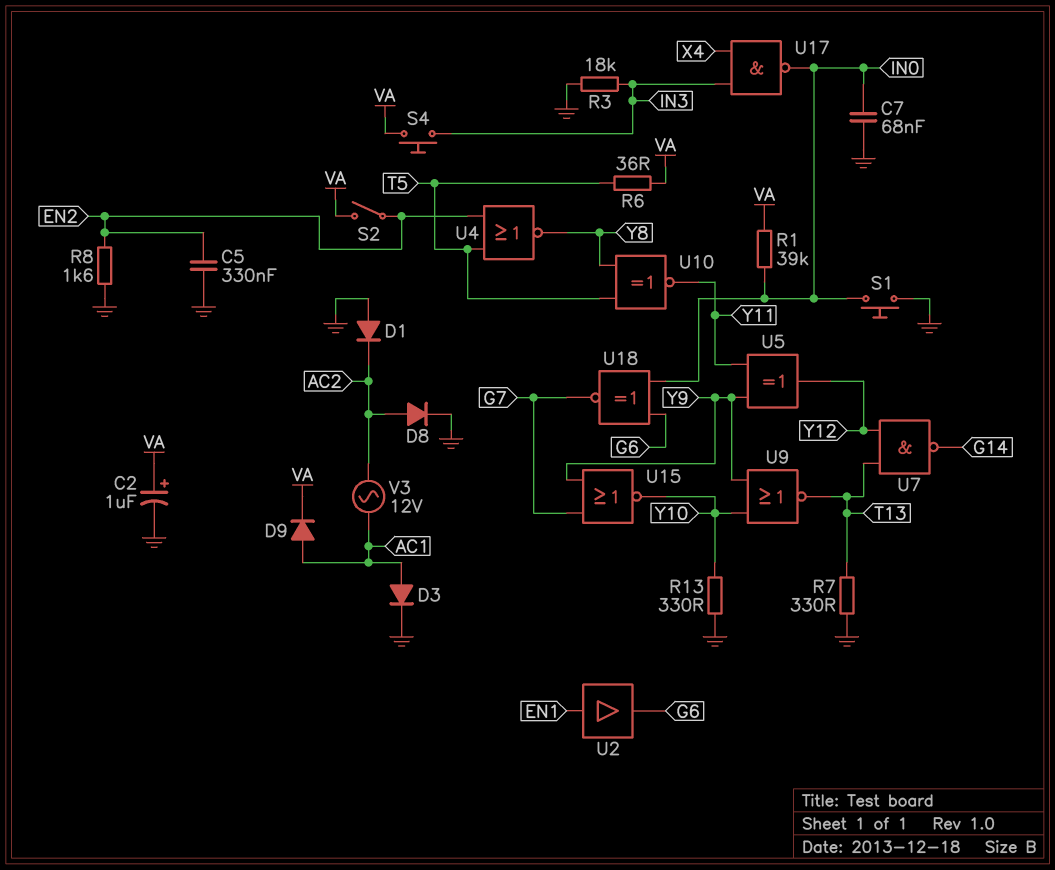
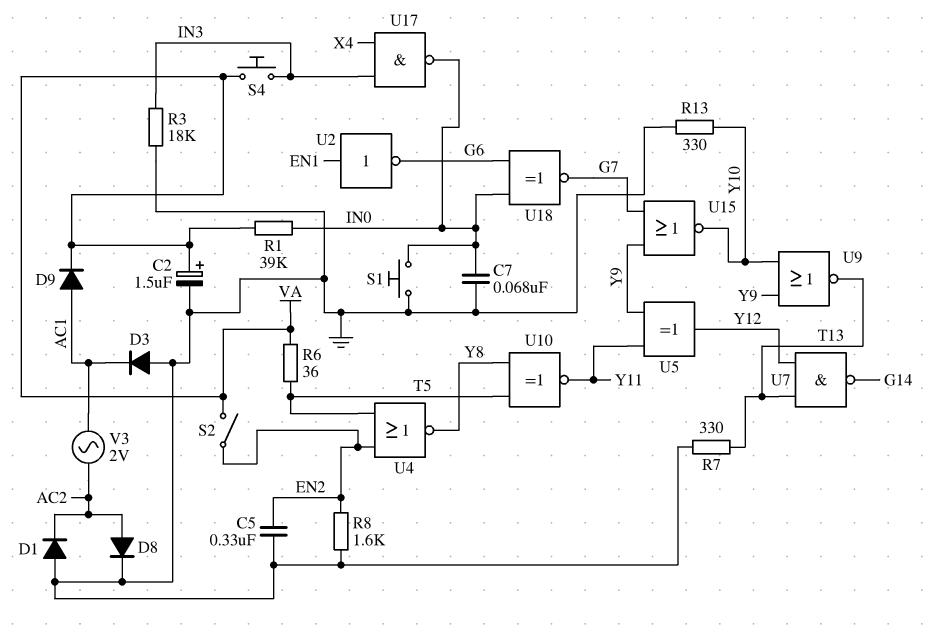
C2: 1uF (plus VA, minus GND) -> 1.5uF (plus VA, minus GND)
D3: diode (A AC1, K GND) -> diode (A GND, K AC1)
U2: buffer (in EN1, out G6) -> NOT (in EN1, out G6)
V3: AC 12V (AC1, AC2) -> AC 2V (AC1, AC2)

